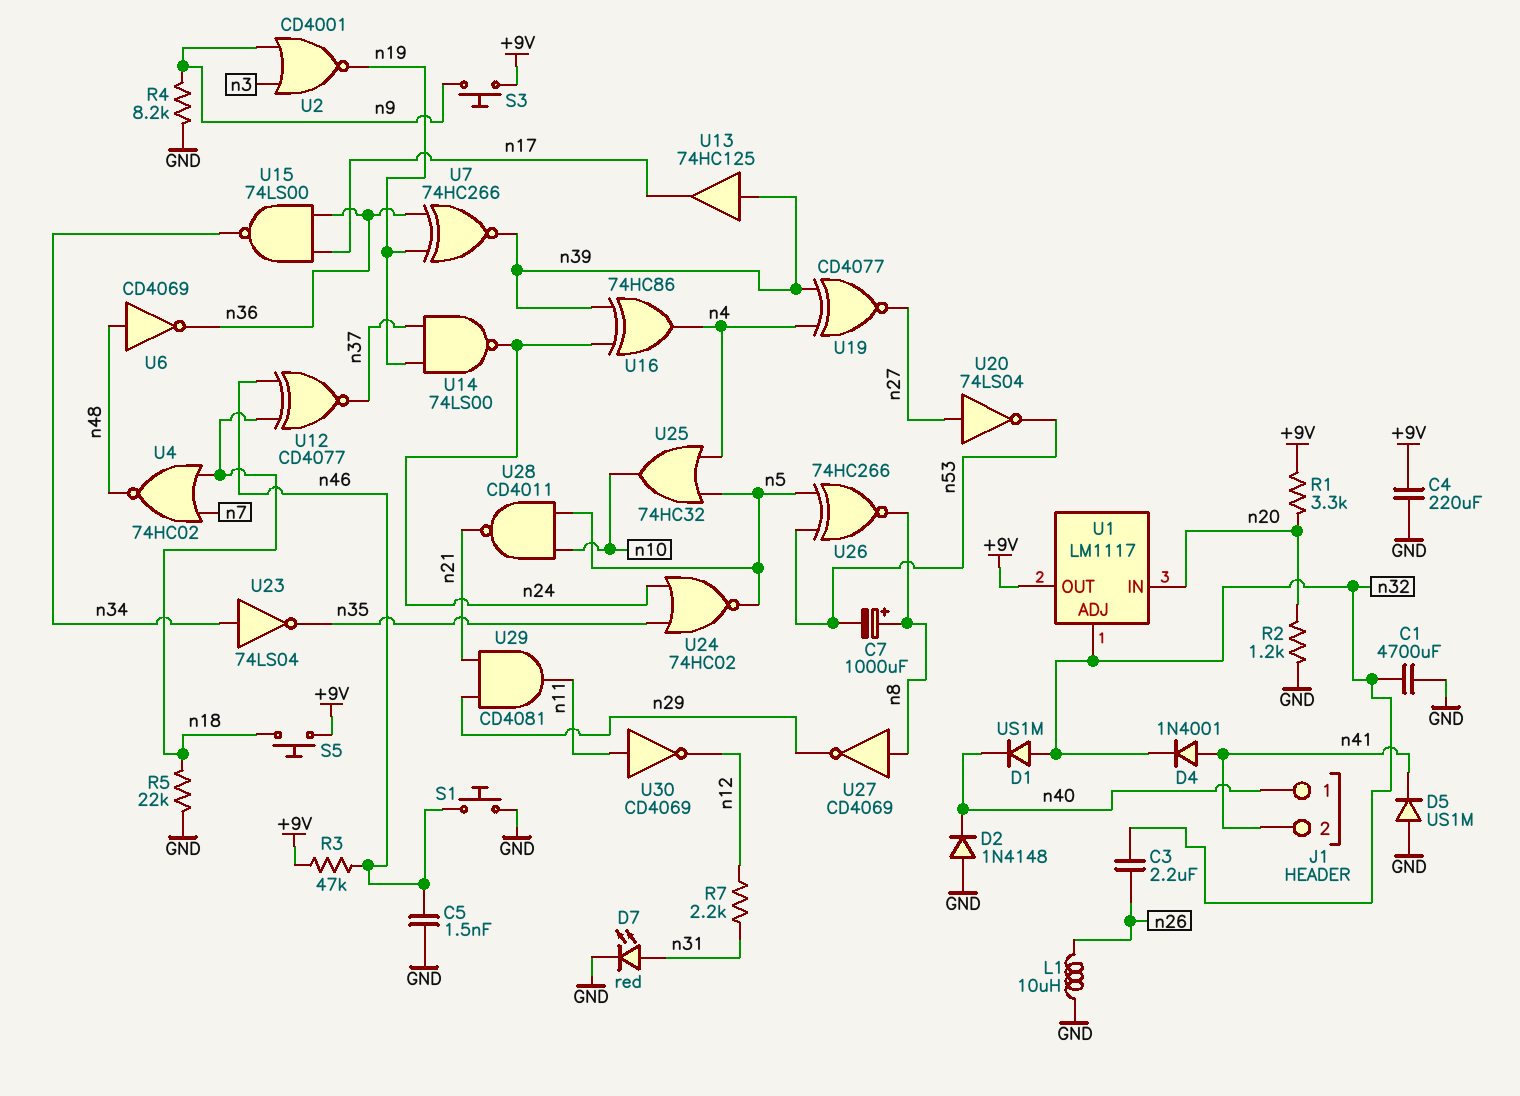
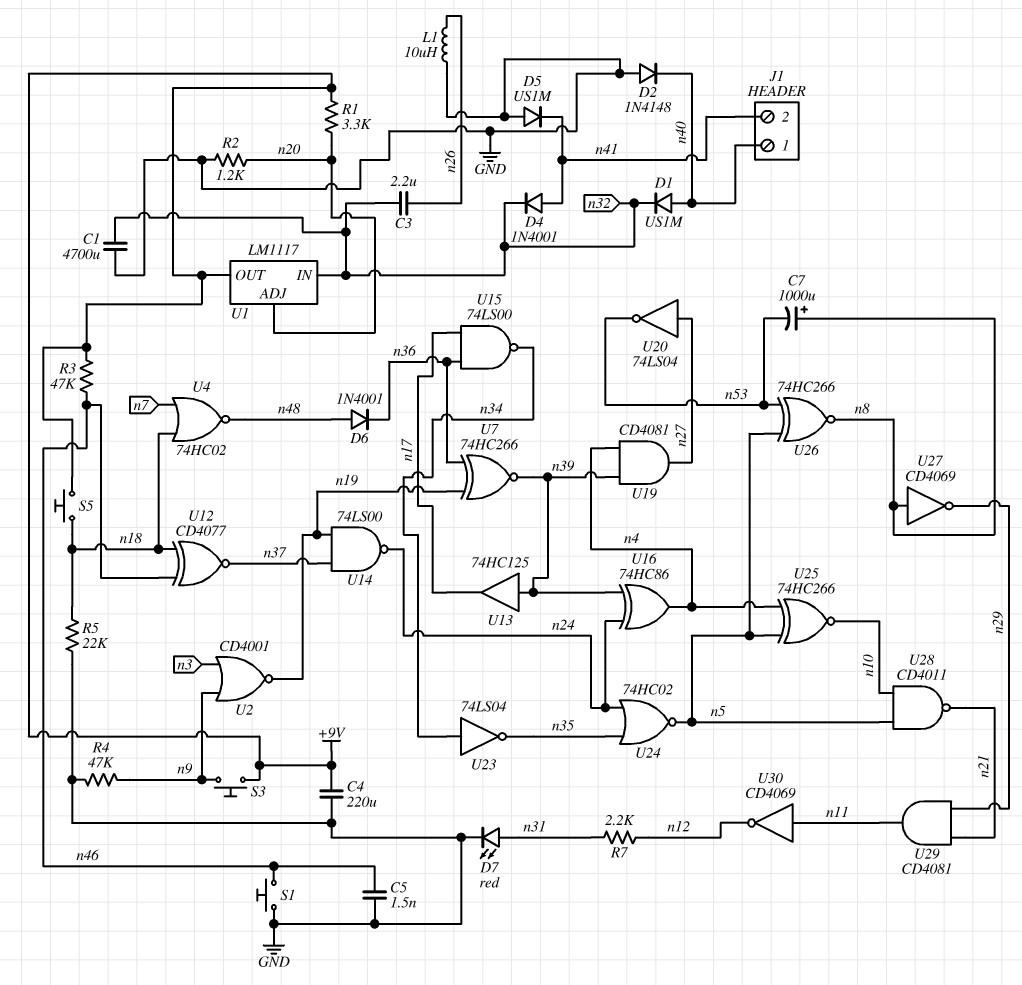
D1: diode US1M (A n32, K n40) -> diode US1M (A n40, K n32)
D6: none -> diode 1N4001 (A n48, K n36)
R4: 8.2k (GND, n9) -> 47k (GND, n9)
U1 pin ADJ: n32 -> n20
U1 pin IN: n20 -> n32
U6: NOT CD4069 (in n48, out n36) -> none
U19: XNOR CD4077 (in n4, in n39, out n27) -> AND CD4081 (in n4, in n39, out n27)
U25: OR 74HC32 (in n4, in n5, out n10) -> XNOR 74HC266 (in n4, in n5, out n10)

